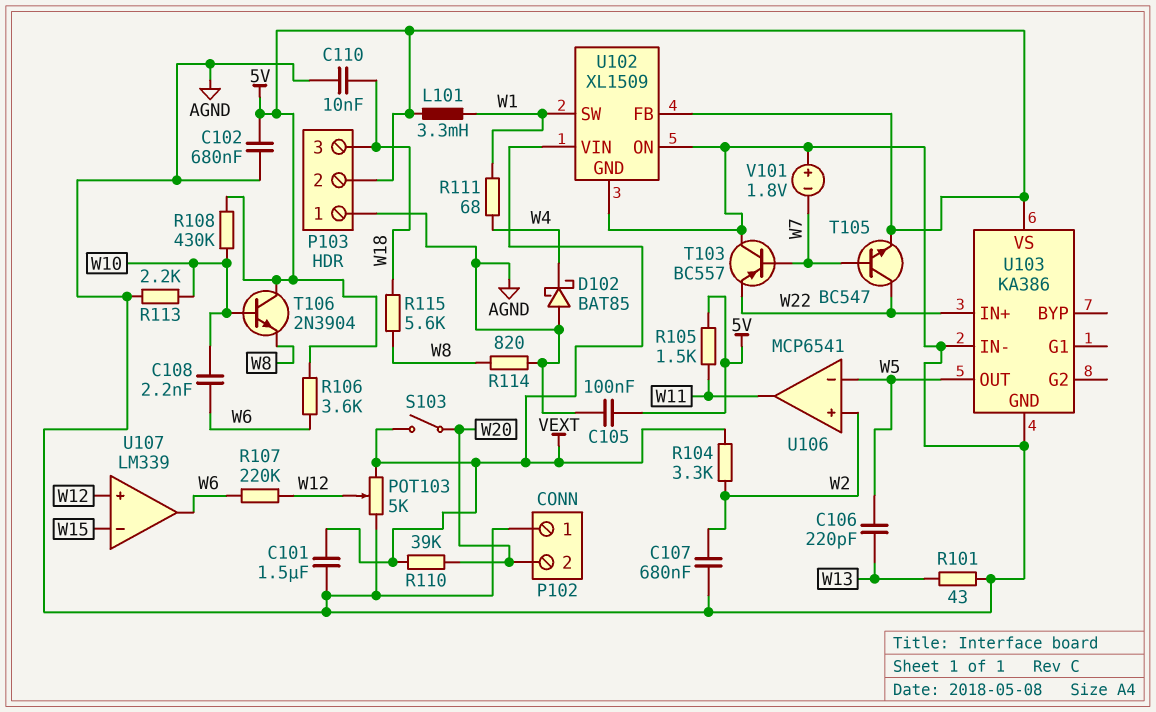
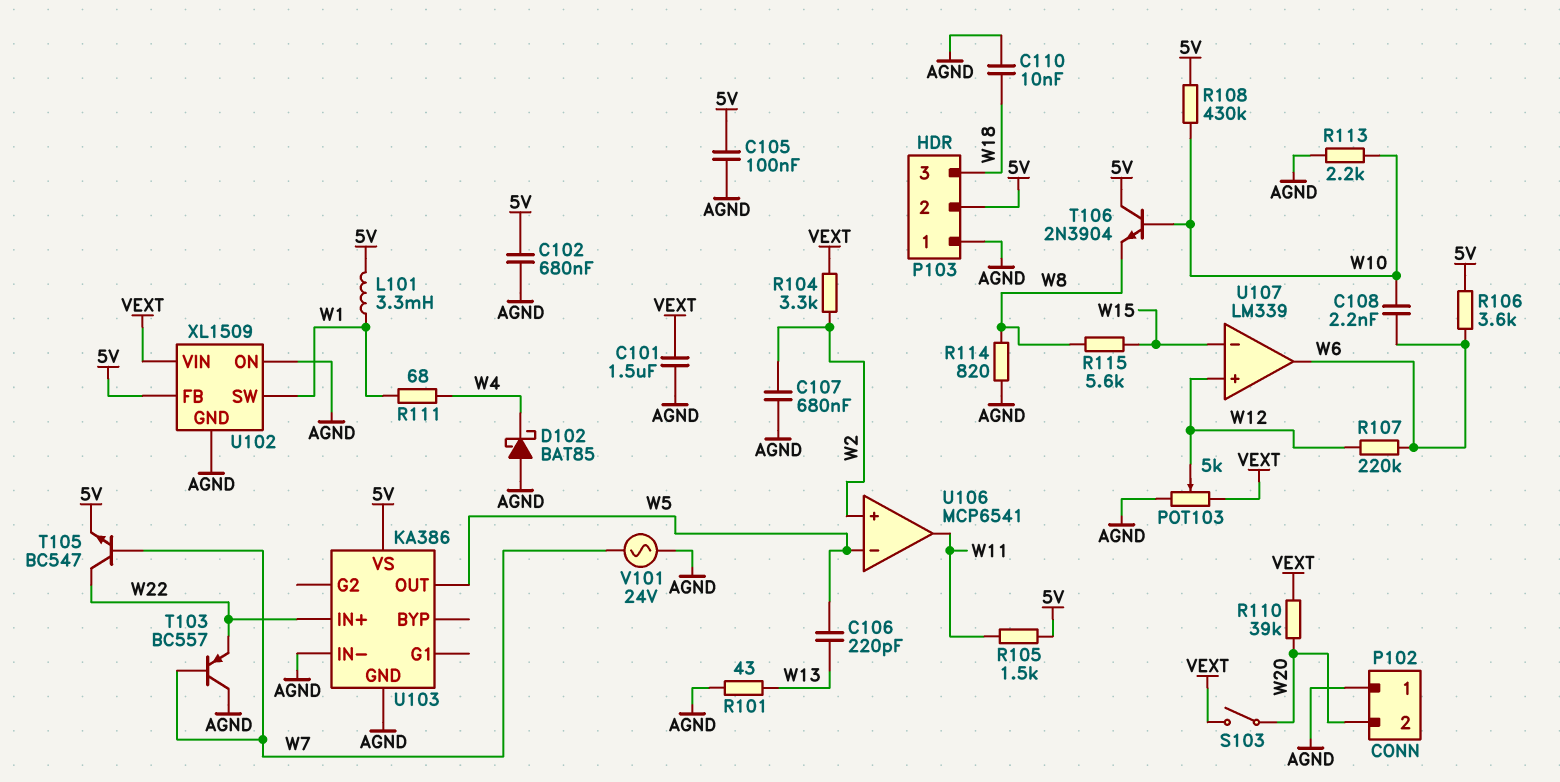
R115: 5.6k (W8, W18) -> 5.6k (W8, W15)
V101: 1.8V (plus AGND, minus W7) -> AC 24V (AGND, W7)

